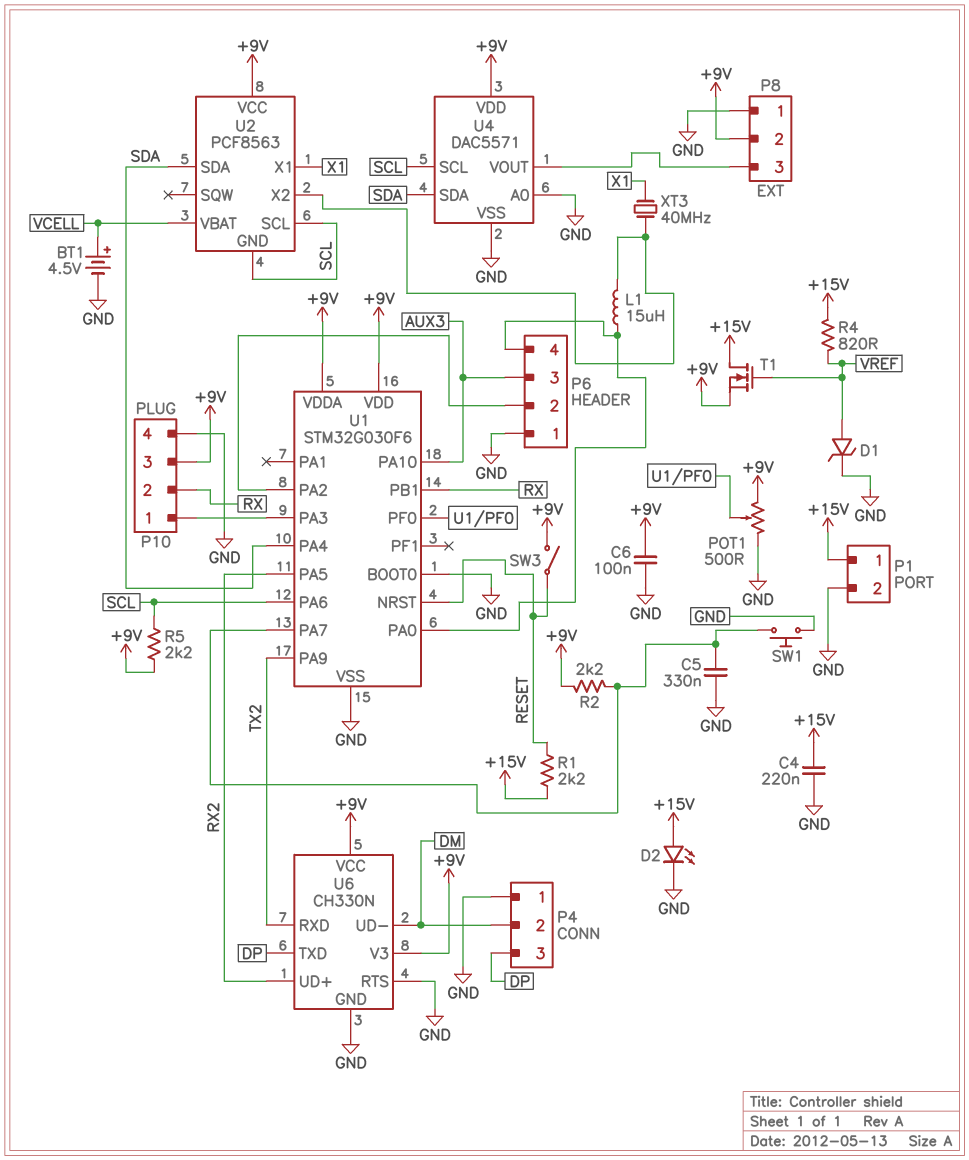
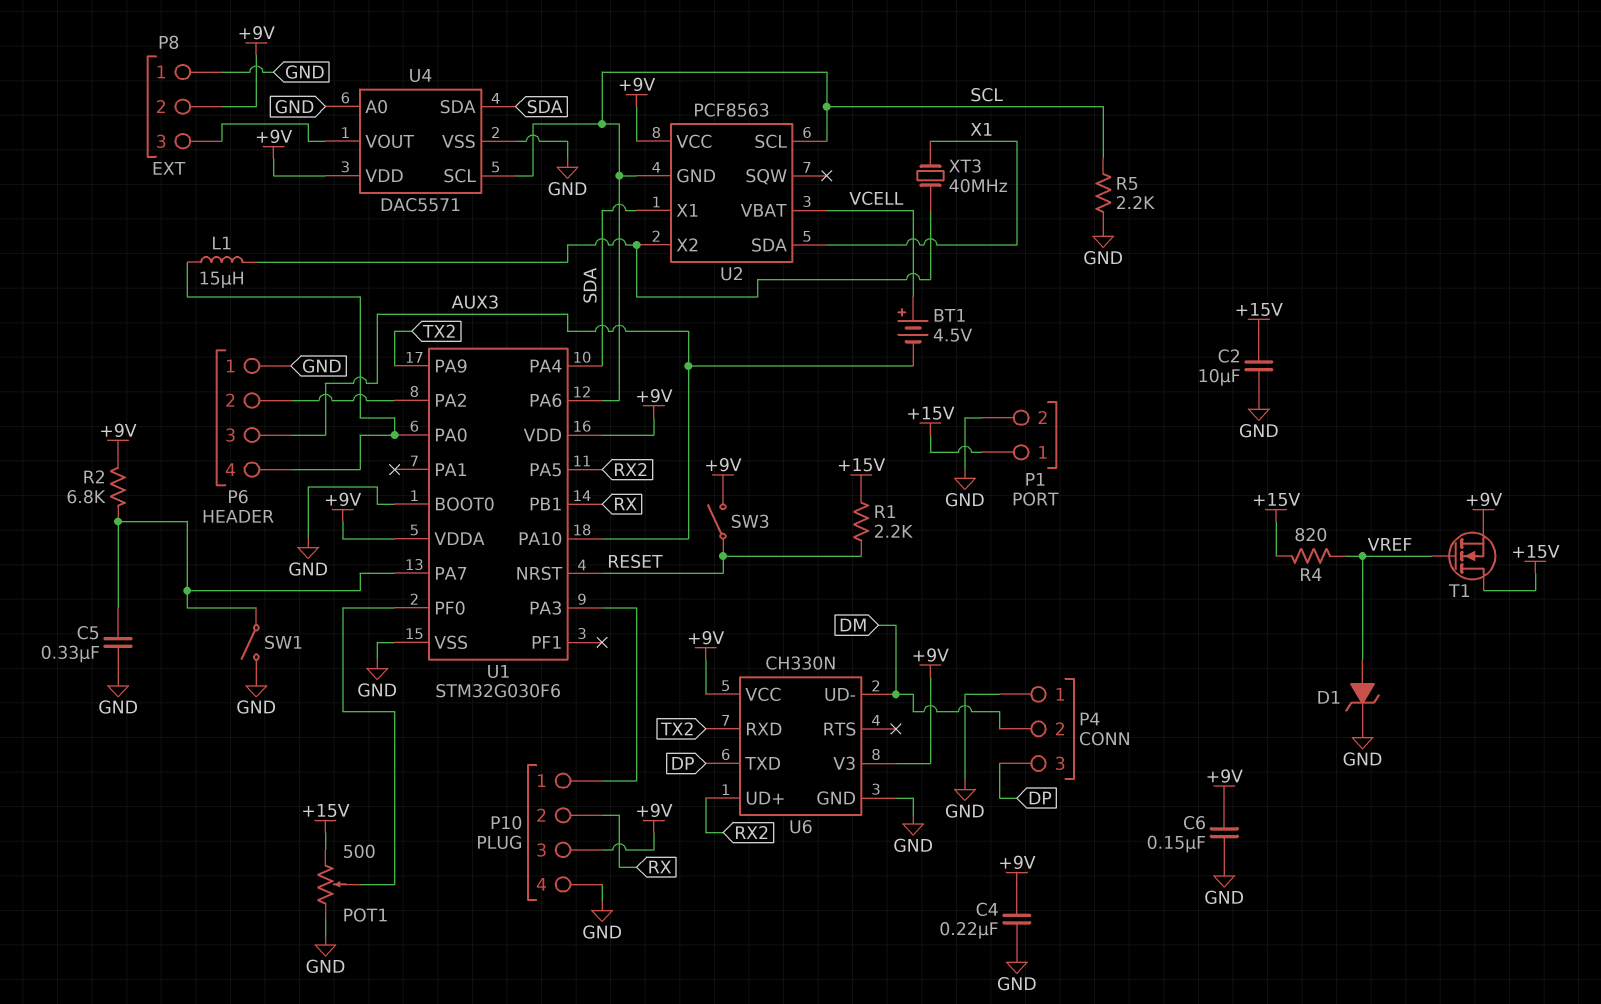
BT1: 4.5V (plus VCELL, minus GND) -> 4.5V (plus VCELL, minus AUX3)
C2: none -> 10uF (+15V, GND)
C4: 220nF (+15V, GND) -> 220nF (+9V, GND)
C6: 100nF (+9V, GND) -> 150nF (+9V, GND)
D2: LED (A +15V, K GND) -> none
POT1: 500 (+9V, GND, wiper U1/PF0) -> 500 (+15V, GND, wiper U1/PF0)
R2: 2.2k (+9V, U1/PA7) -> 6.8k (+9V, U1/PA7)
R5: 2.2k (+9V, SCL) -> 2.2k (GND, SCL)
SW1: button (GND, U1/PA7) -> switch (GND, U1/PA7)
U2 pin SDA: SDA -> X1
U2 pin X1: X1 -> SDA
U6 pin RTS: GND -> none

